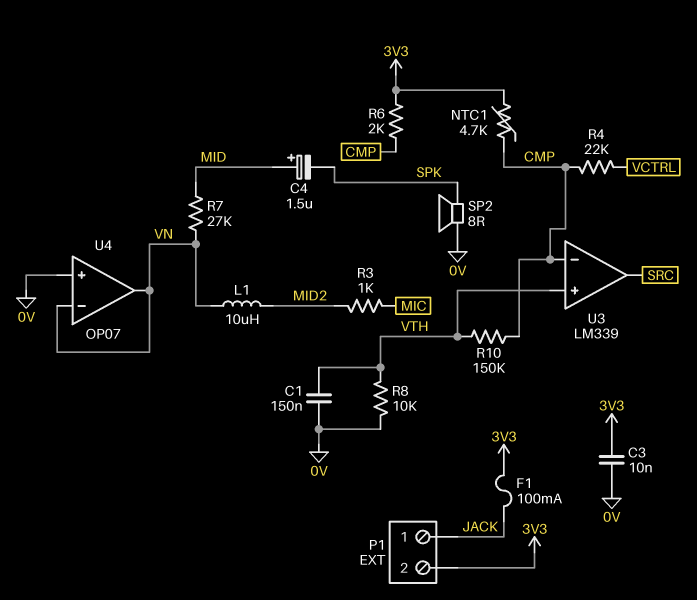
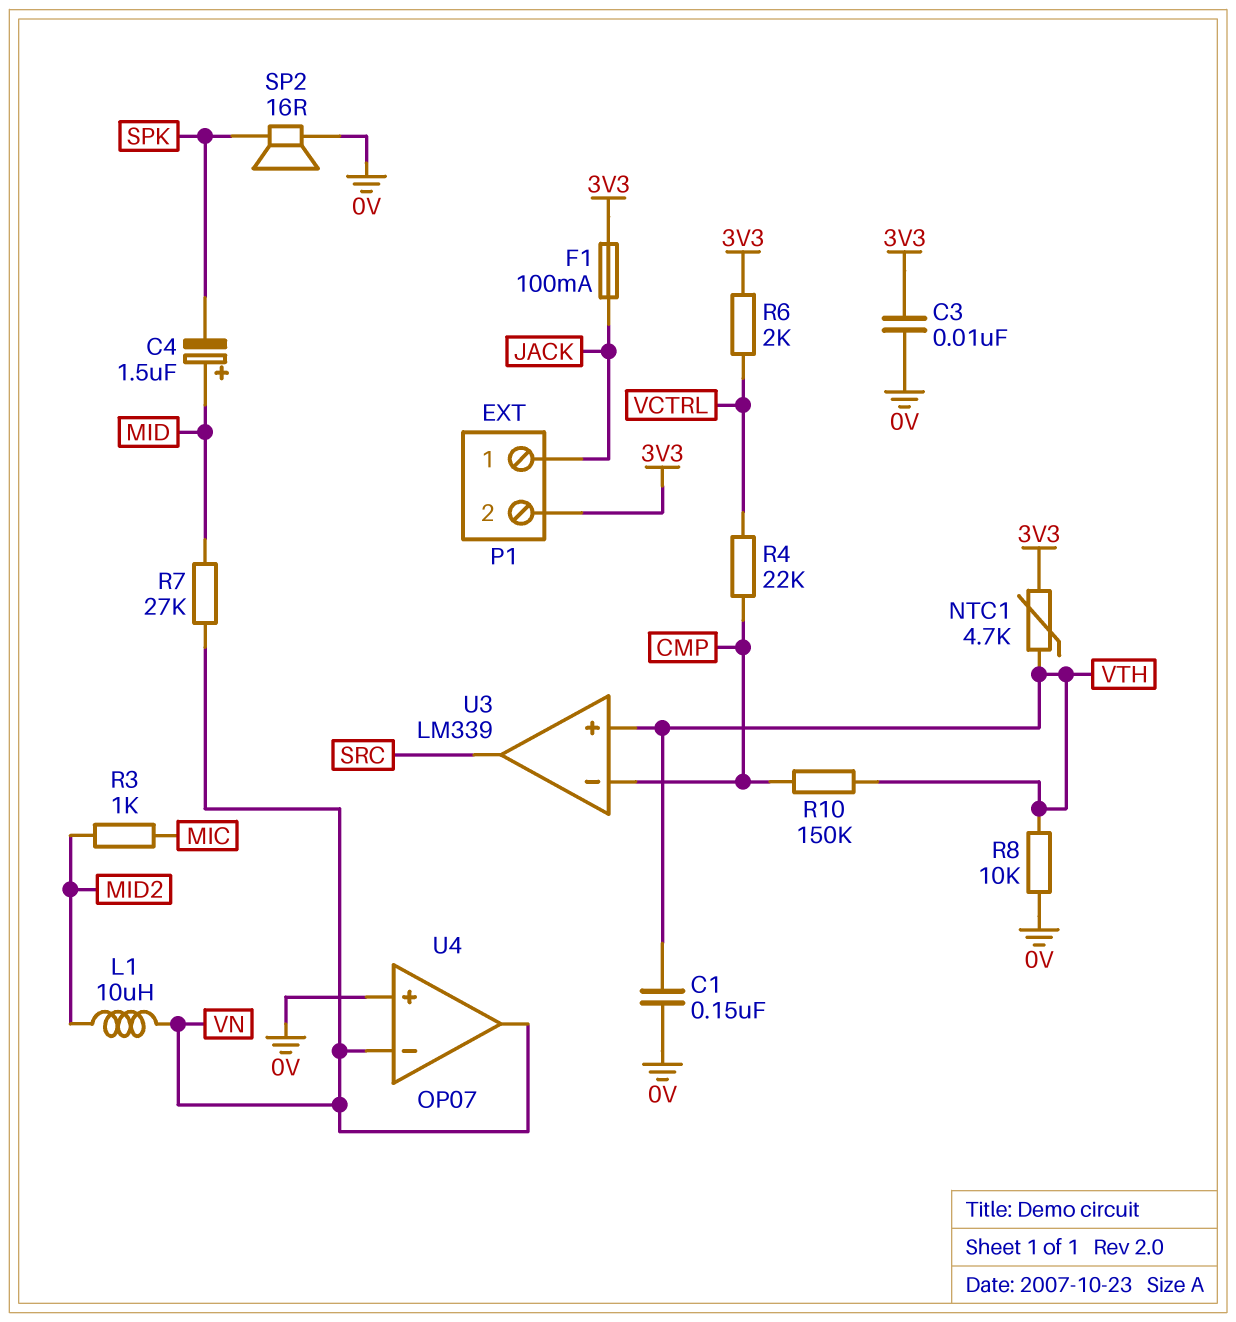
NTC1: 4.7k (3V3, CMP) -> 4.7k (3V3, VTH)
R6: 2k (3V3, CMP) -> 2k (3V3, VCTRL)
SP2: speaker 8R (0V, SPK) -> speaker 16R (0V, SPK)

